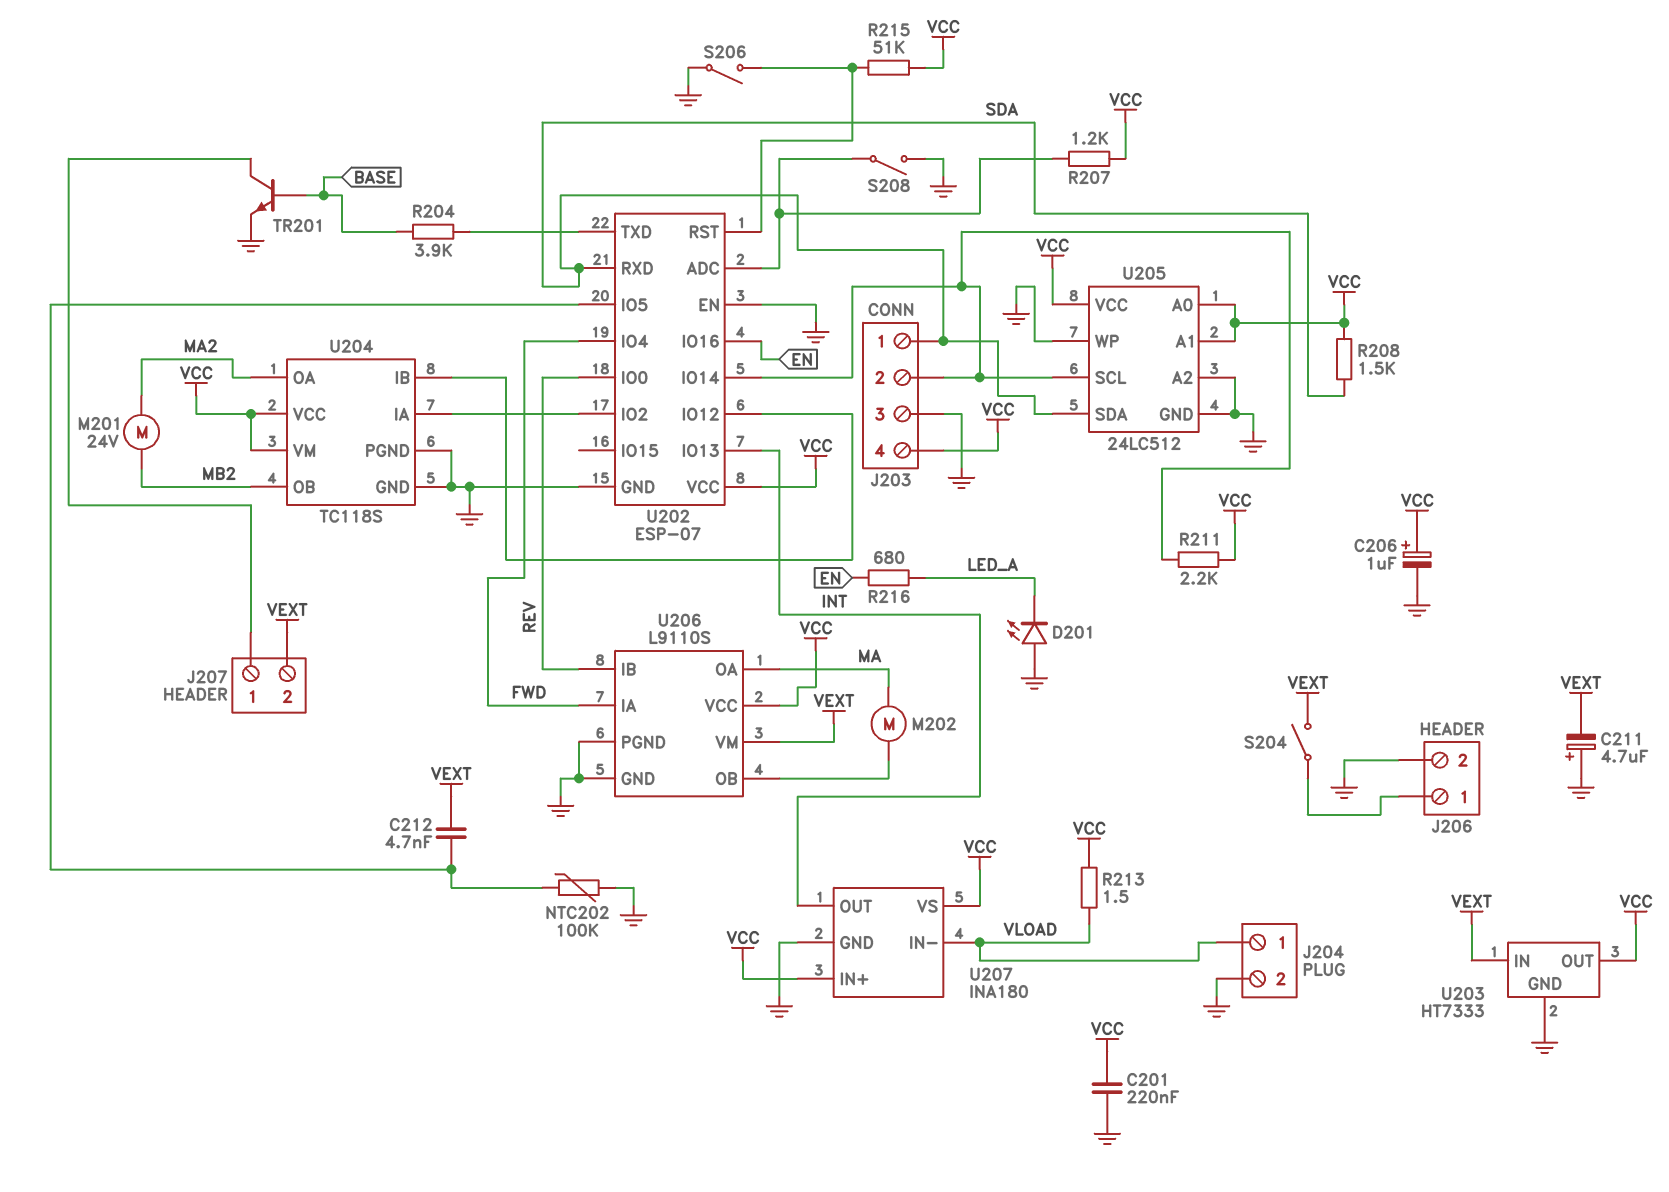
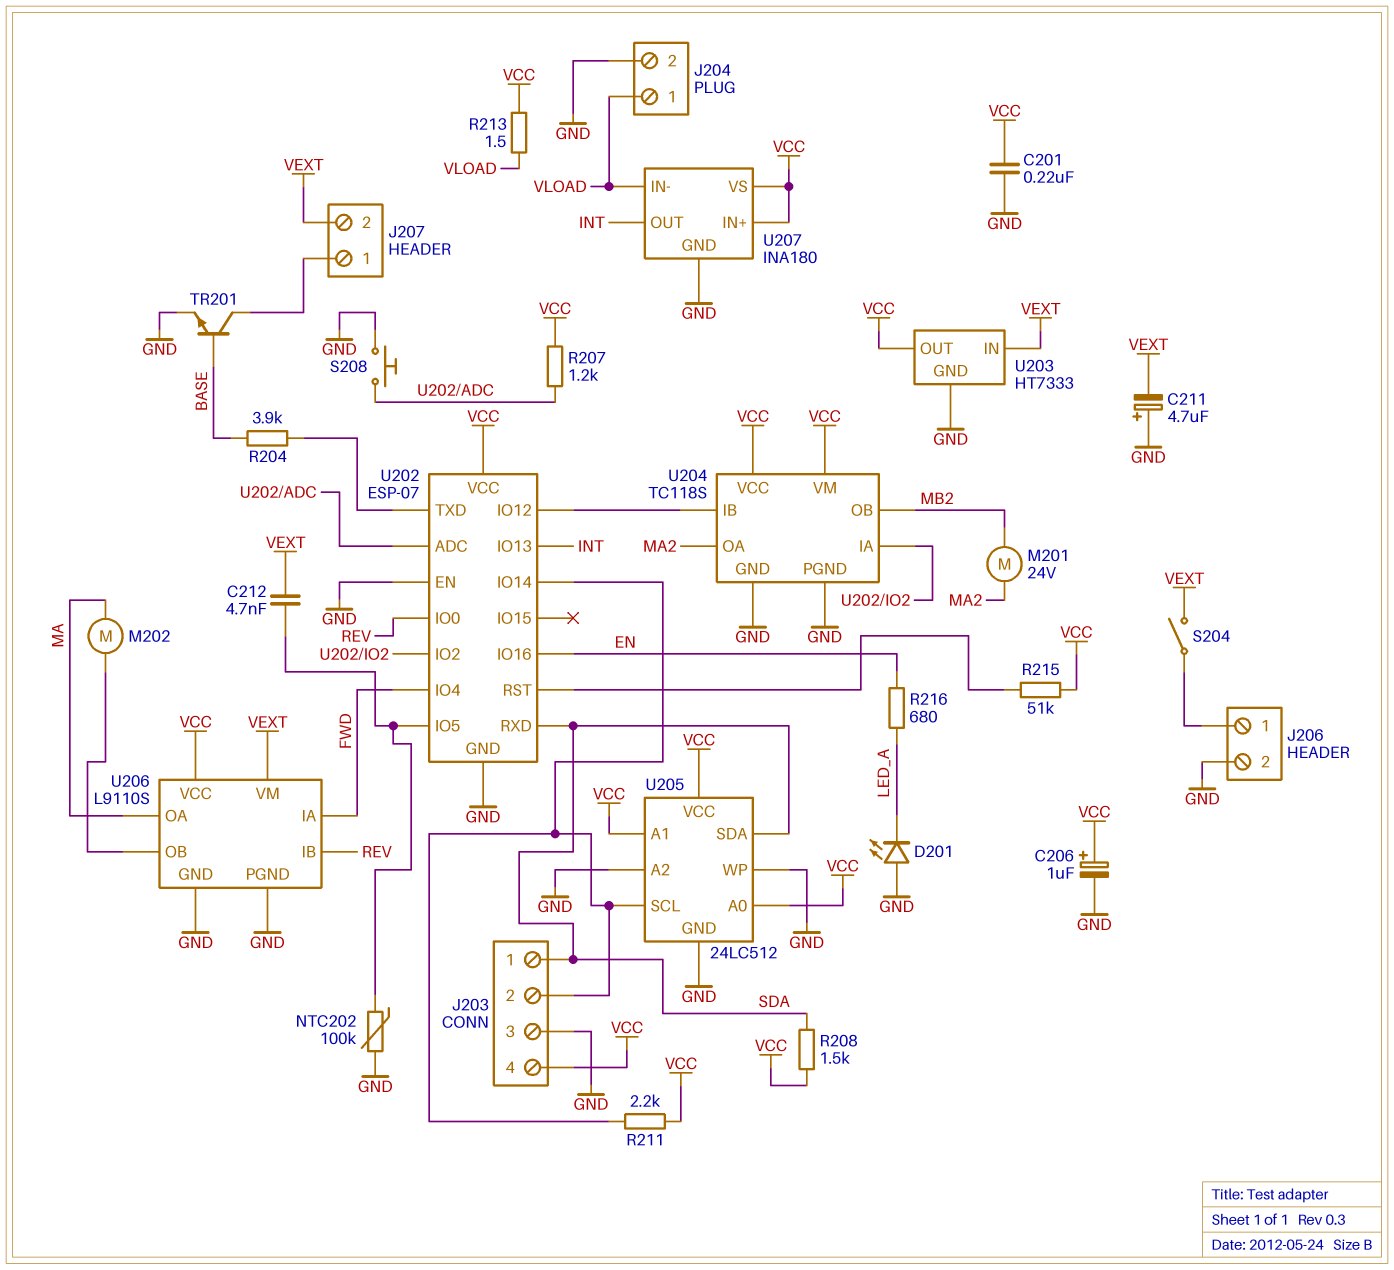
S206: switch (GND, U202/RST) -> none
S208: switch (GND, U202/ADC) -> button (GND, U202/ADC)

